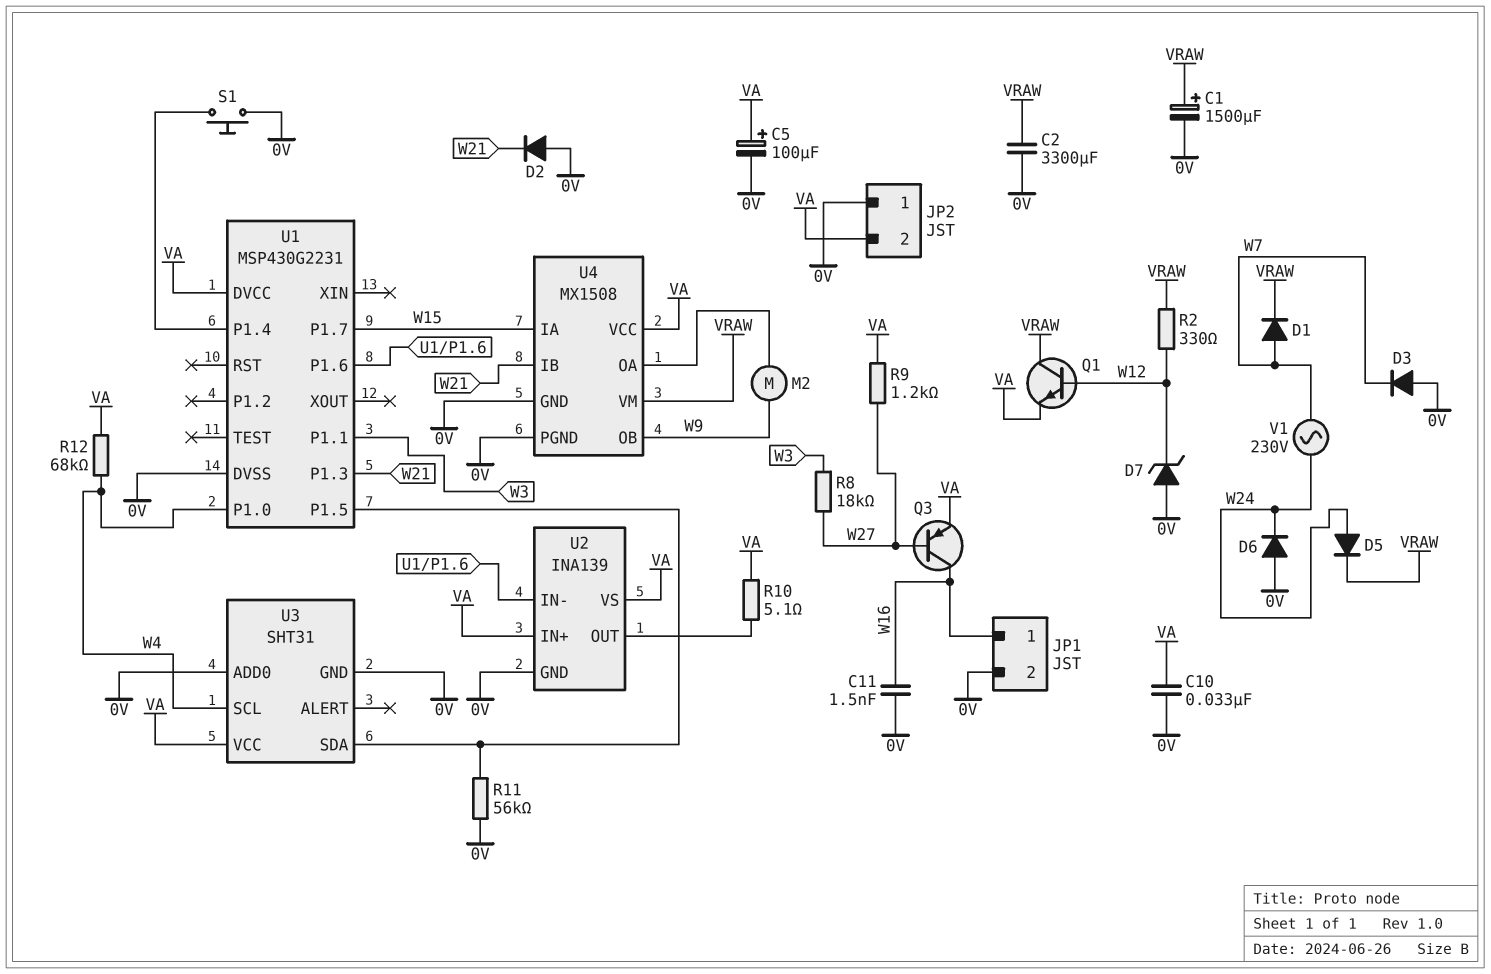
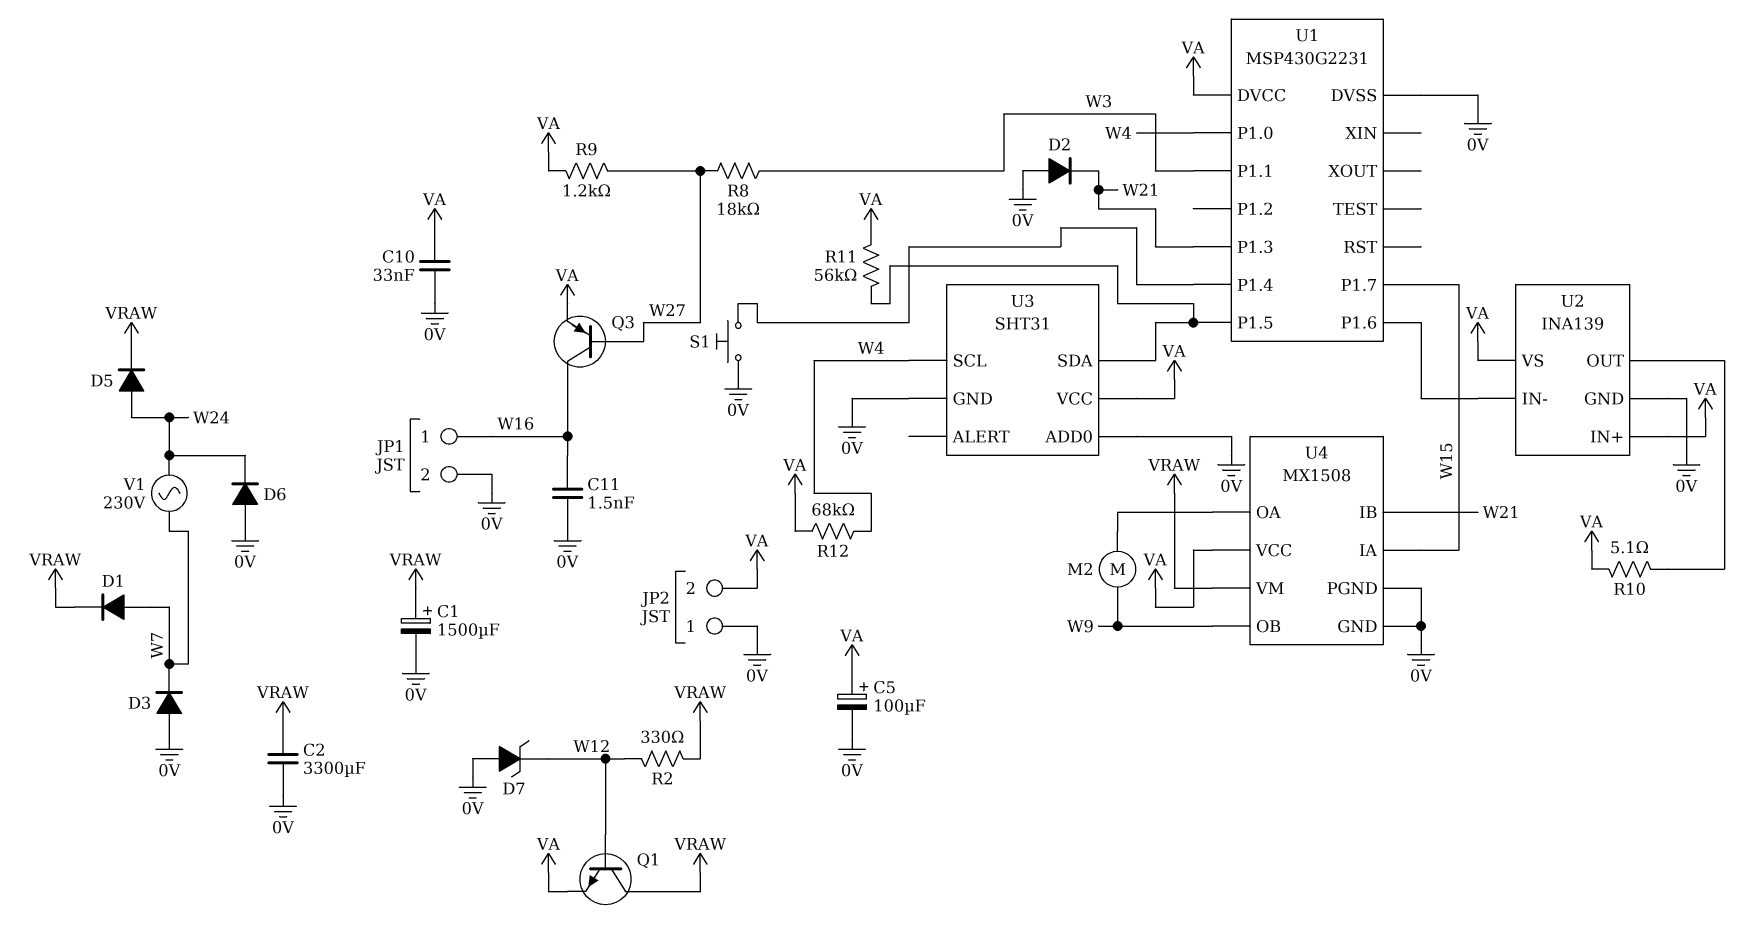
R11: 56k (0V, U1/P1.5) -> 56k (U1/P1.5, VA)

